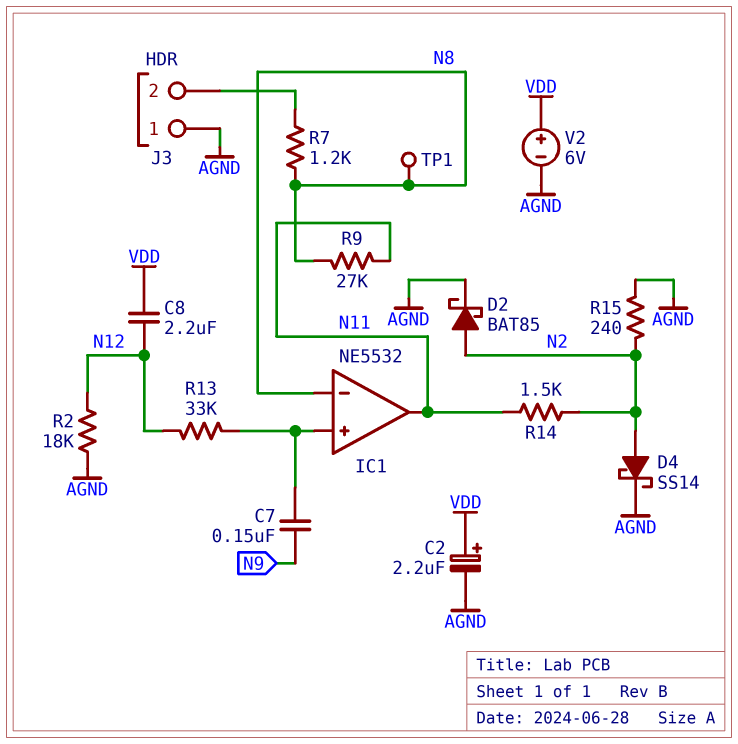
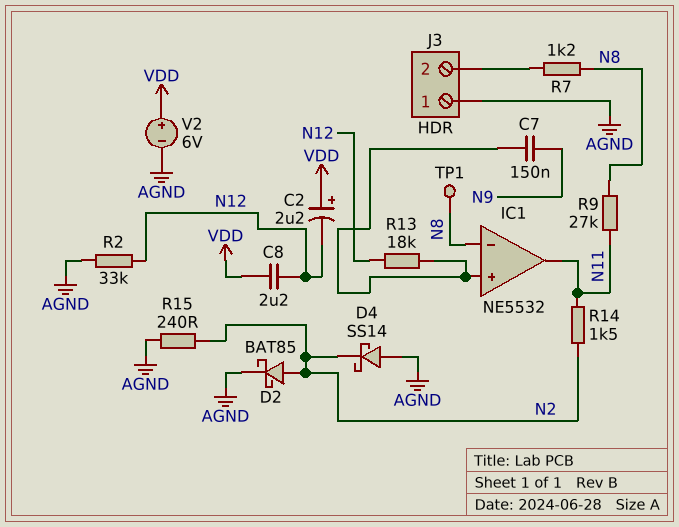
C2: 2.2uF (plus VDD, minus AGND) -> 2.2uF (plus VDD, minus N12)
D4: schottky SS14 (A N2, K AGND) -> schottky SS14 (A AGND, K N2)
R2: 18k (AGND, N12) -> 33k (AGND, N12)
R13: 33k (IC1/in+, N12) -> 18k (IC1/in+, N12)

